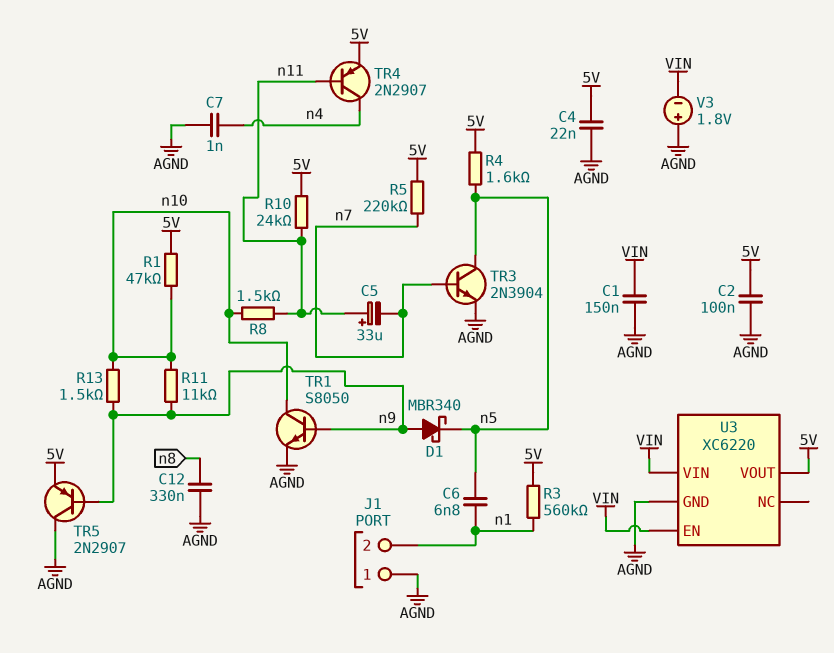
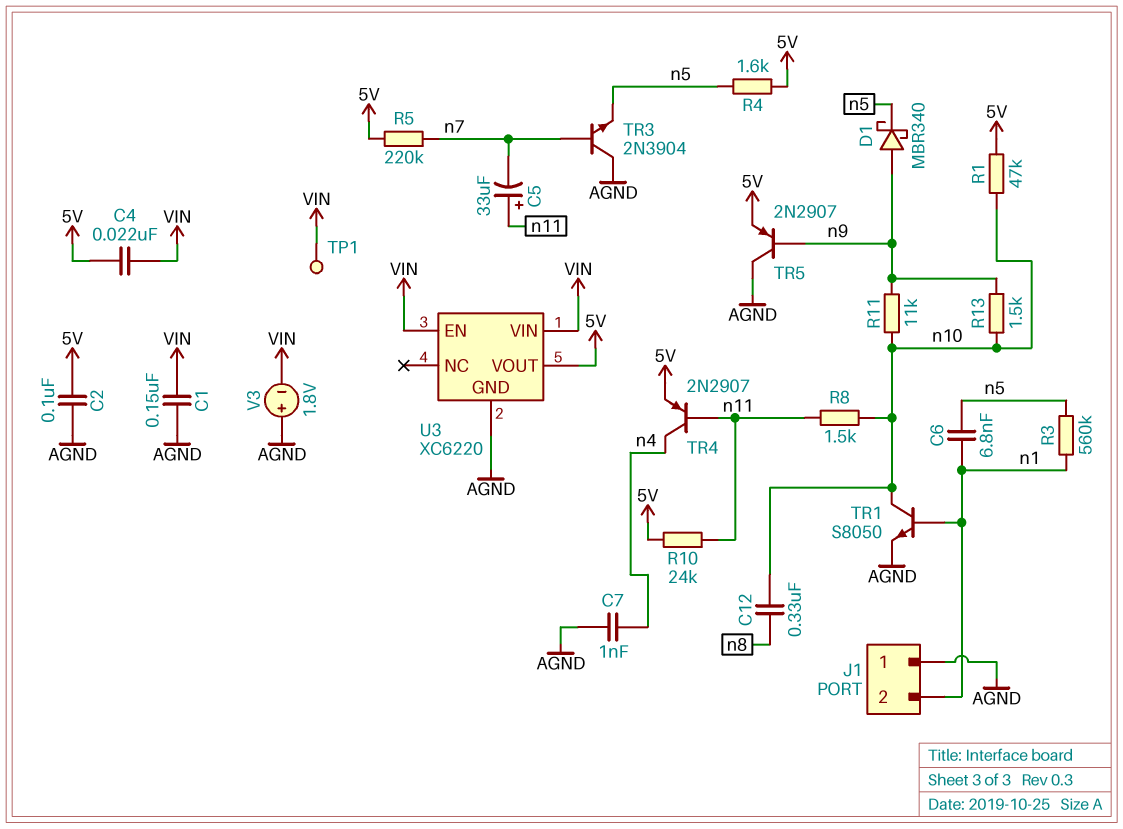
C4: 22nF (5V, AGND) -> 22nF (5V, VIN)
C12: 330nF (AGND, n8) -> 330nF (n8, n10)
R3: 560k (5V, n1) -> 560k (n1, n5)
TP1: none -> test point (VIN)
TR1: NPN S8050 (B n9, C n10, E AGND) -> NPN S8050 (B n1, C n10, E AGND)
TR3: NPN 2N3904 (B n7, C n5, E AGND) -> NPN 2N3904 (B n7, C AGND, E n5)

